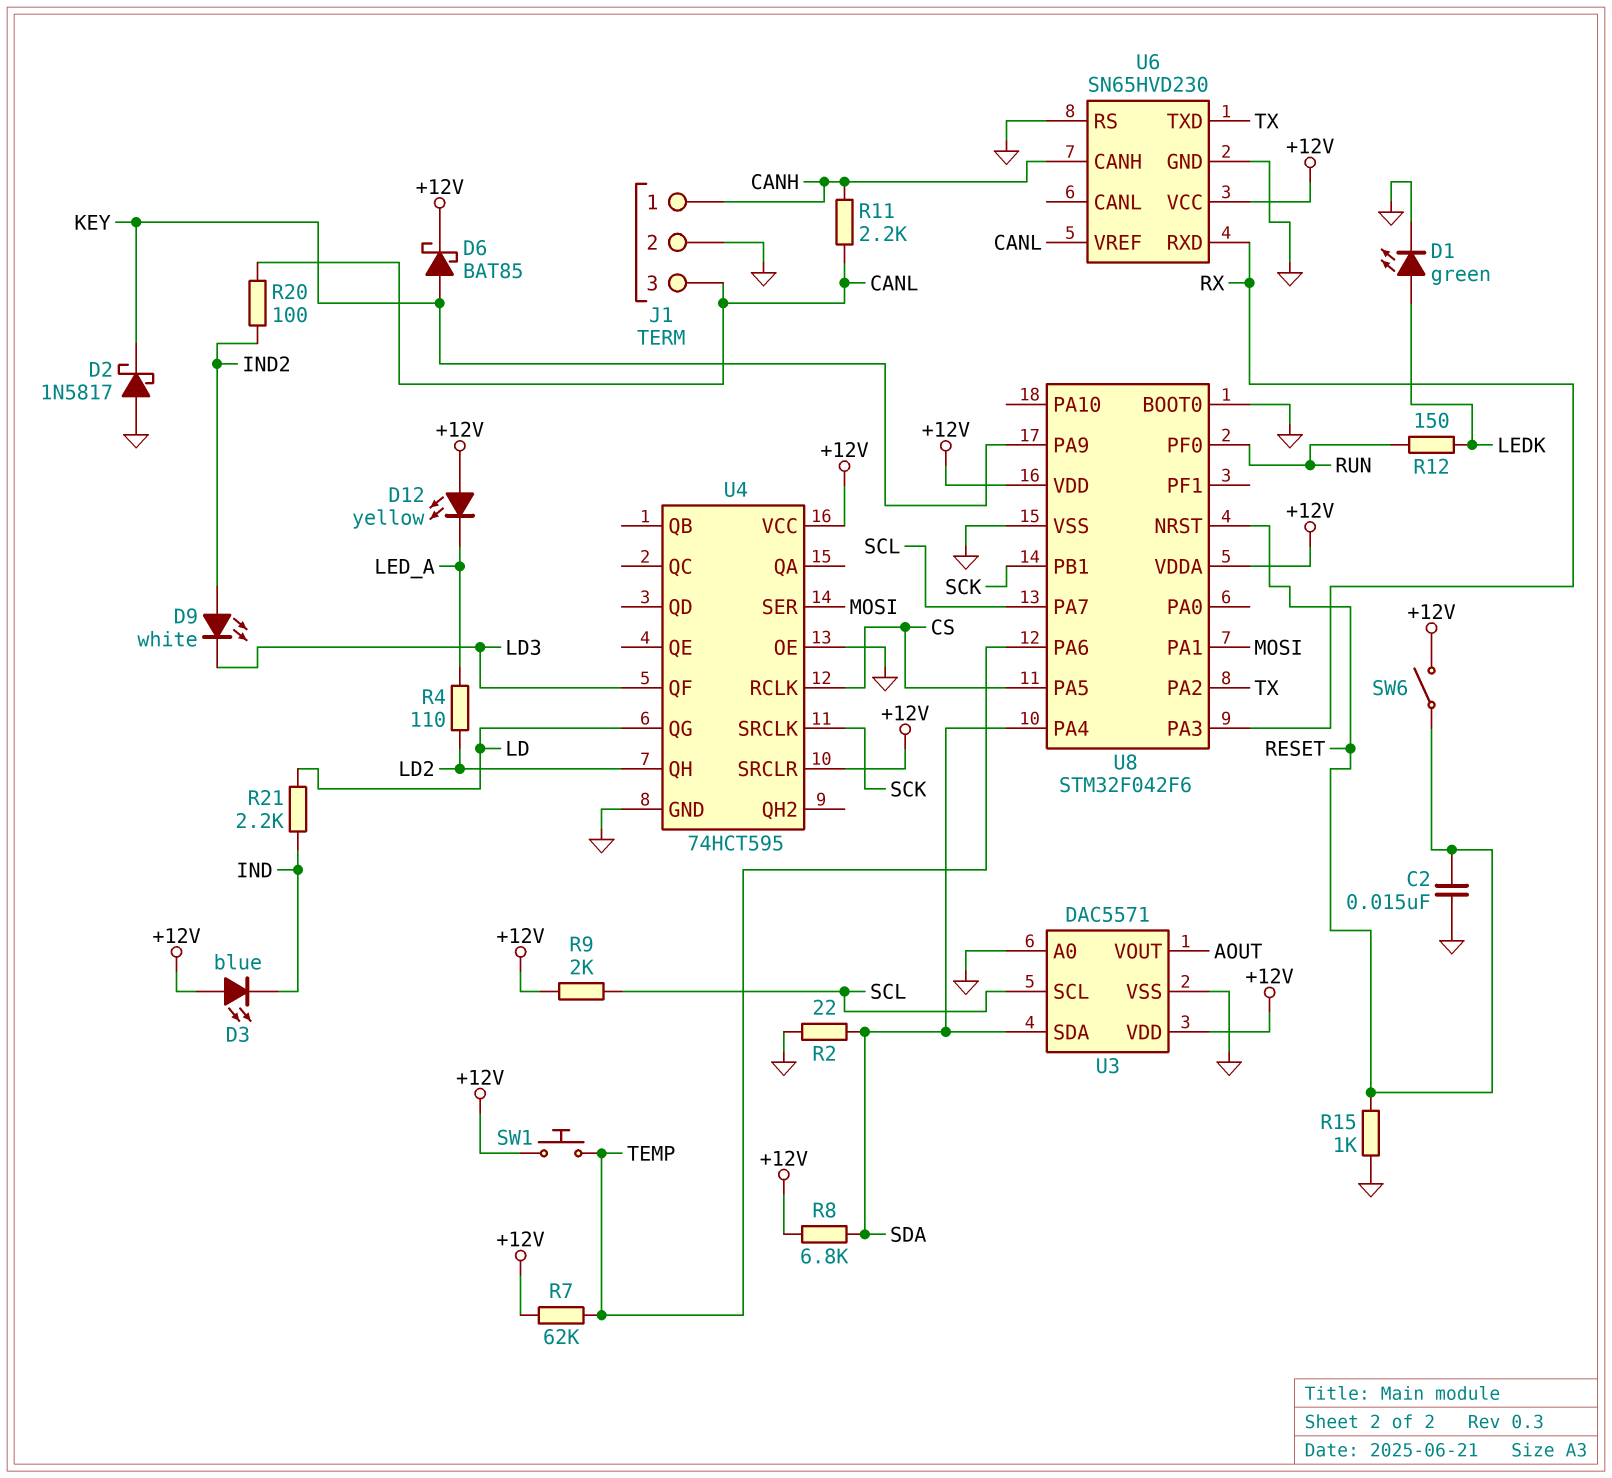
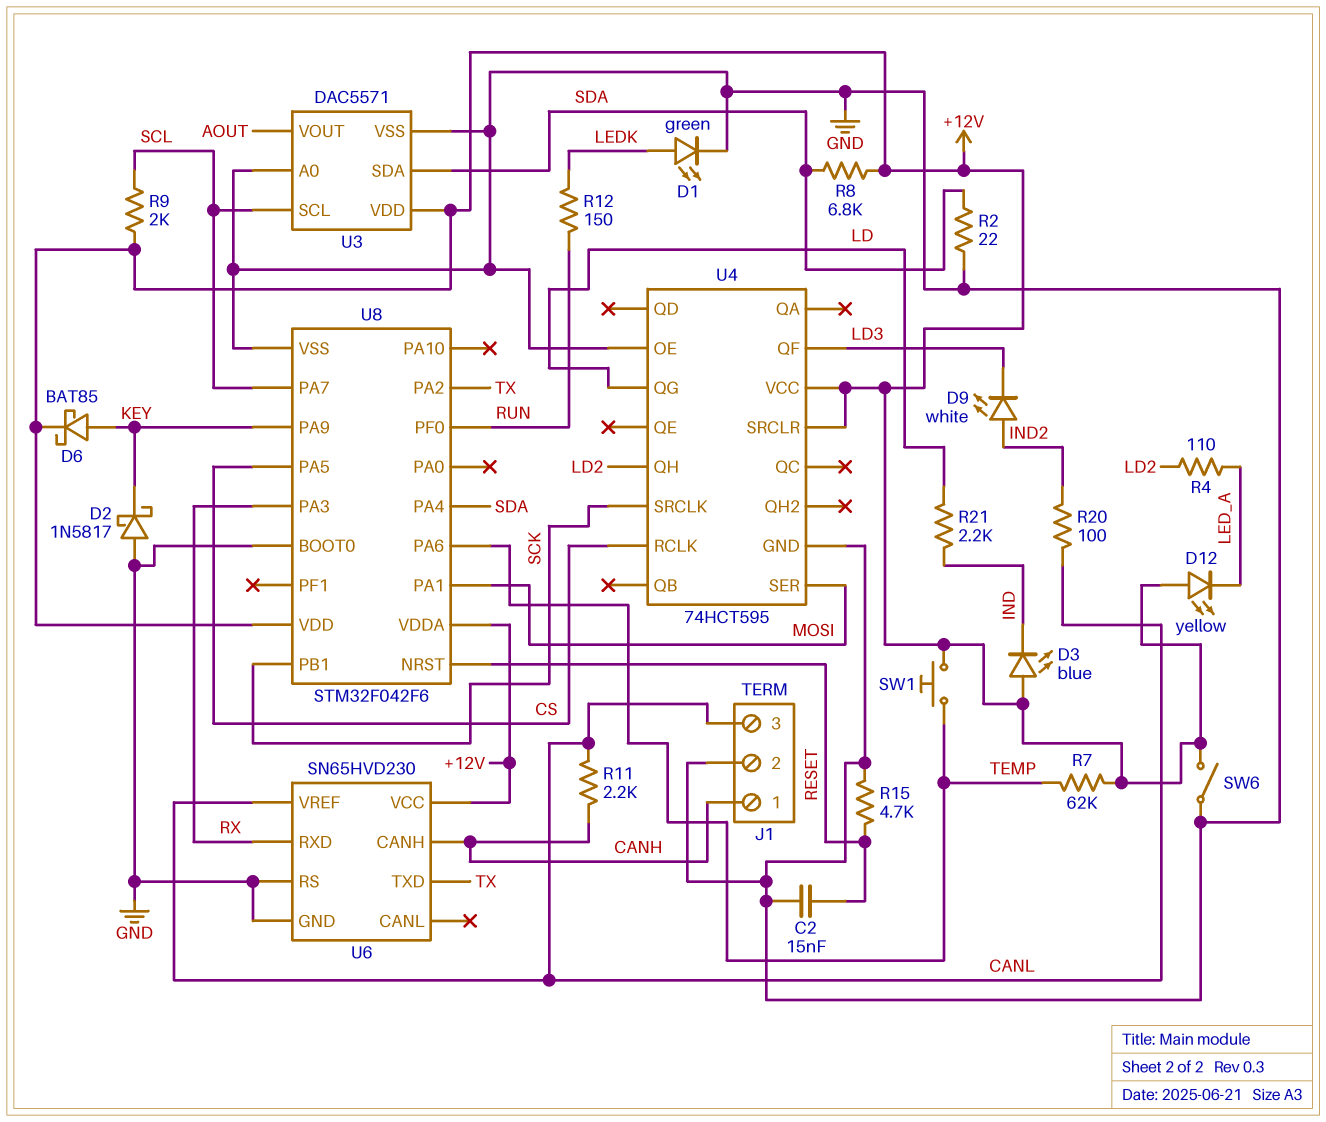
R15: 1k (GND, RESET) -> 4.7k (GND, RESET)
SW6: switch (+12V, RESET) -> switch (+12V, GND)

